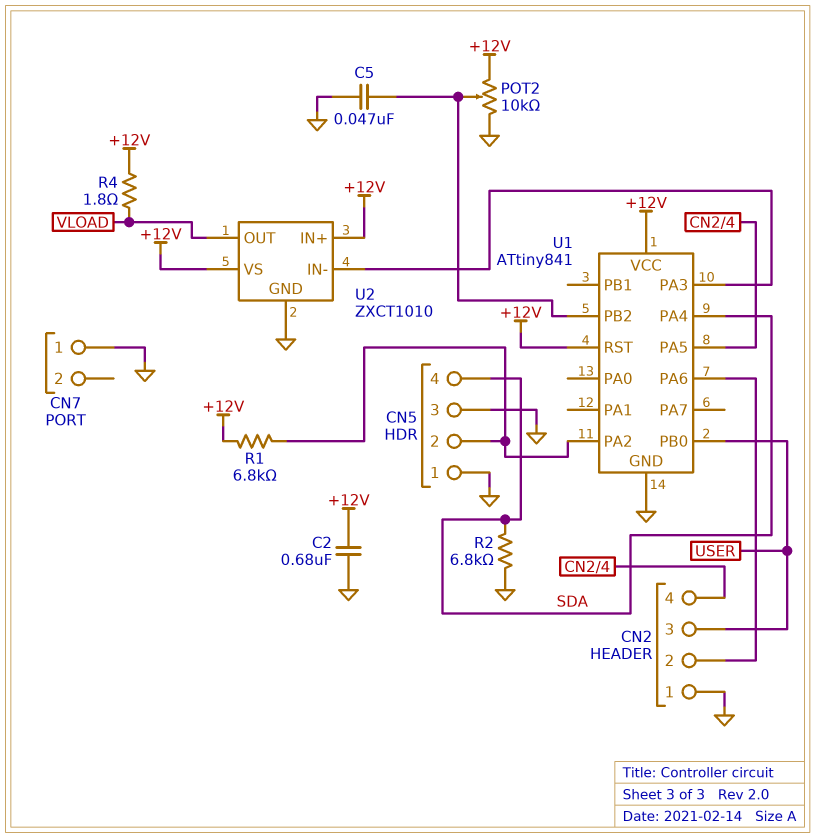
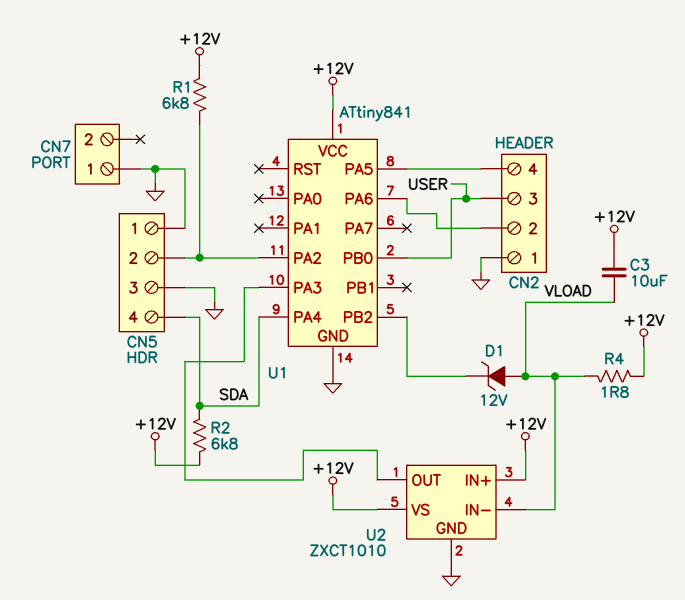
C2: 680nF (+12V, GND) -> none
C3: none -> 10uF (+12V, VLOAD)
C5: 47nF (GND, U1/PB2) -> none
D1: none -> zener 12V (A VLOAD, K U1/PB2)
POT2: 10k (+12V, GND, wiper U1/PB2) -> none
R2: 6.8k (GND, SDA) -> 6.8k (+12V, SDA)
U1 pin RST: +12V -> none
U2 pin IN-: U1/PA3 -> VLOAD
U2 pin OUT: VLOAD -> U1/PA3

